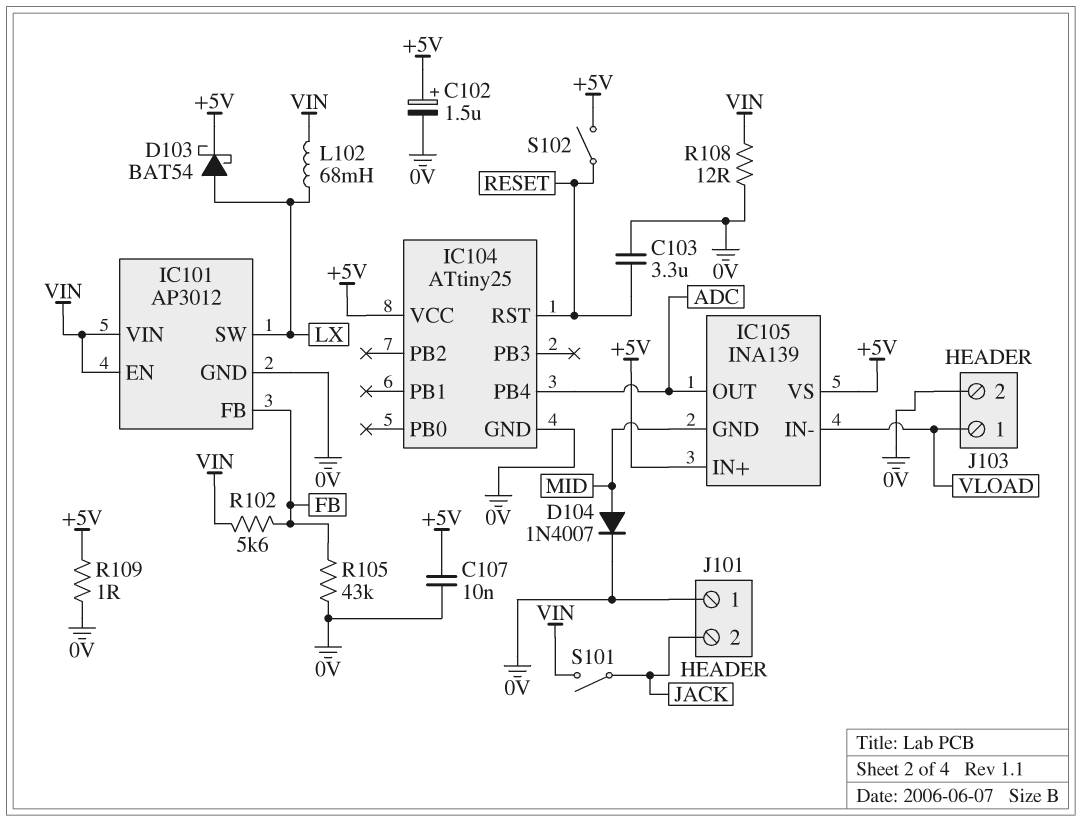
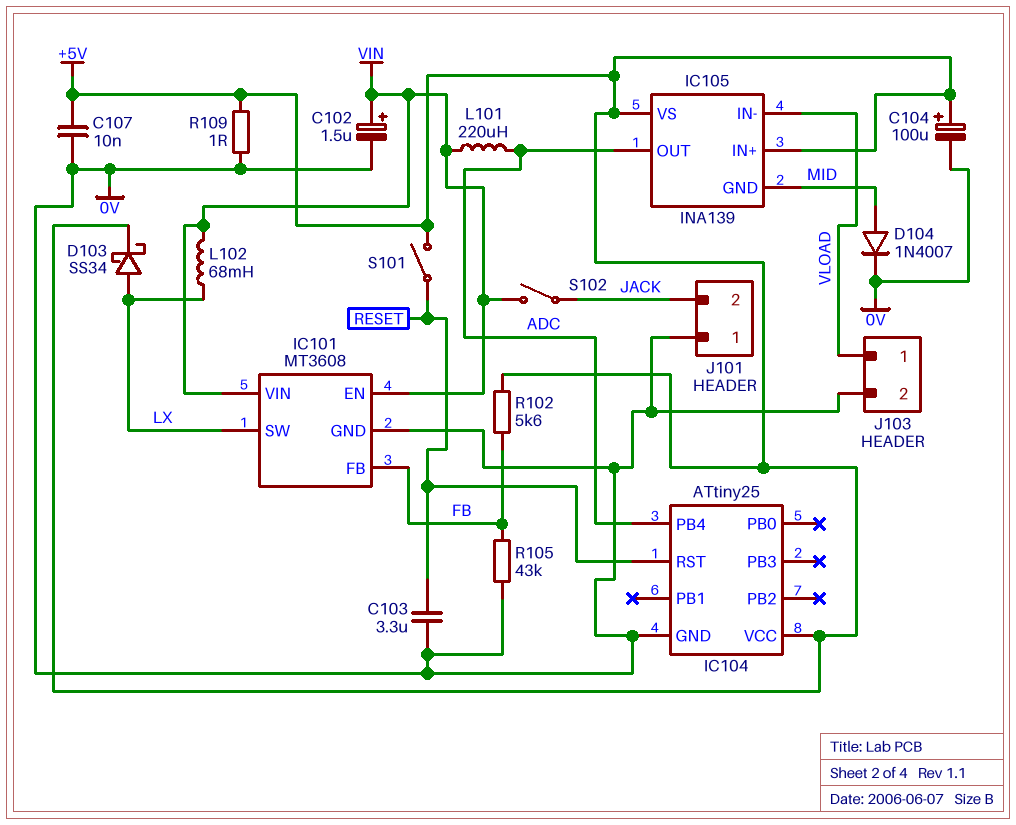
C102: 1.5uF (plus +5V, minus 0V) -> 1.5uF (plus VIN, minus 0V)
C104: none -> 100uF (plus +5V, minus 0V)
D103: schottky BAT54 (A LX, K +5V) -> schottky SS34 (A LX, K +5V)
IC101: AP3012 -> MT3608
L101: none -> 220uH (ADC, VIN)
R102: 5.6k (FB, VIN) -> 5.6k (+5V, FB)
R108: 12 (0V, VIN) -> none
S101: switch (JACK, VIN) -> switch (+5V, RESET)
S102: switch (+5V, RESET) -> switch (JACK, VIN)

